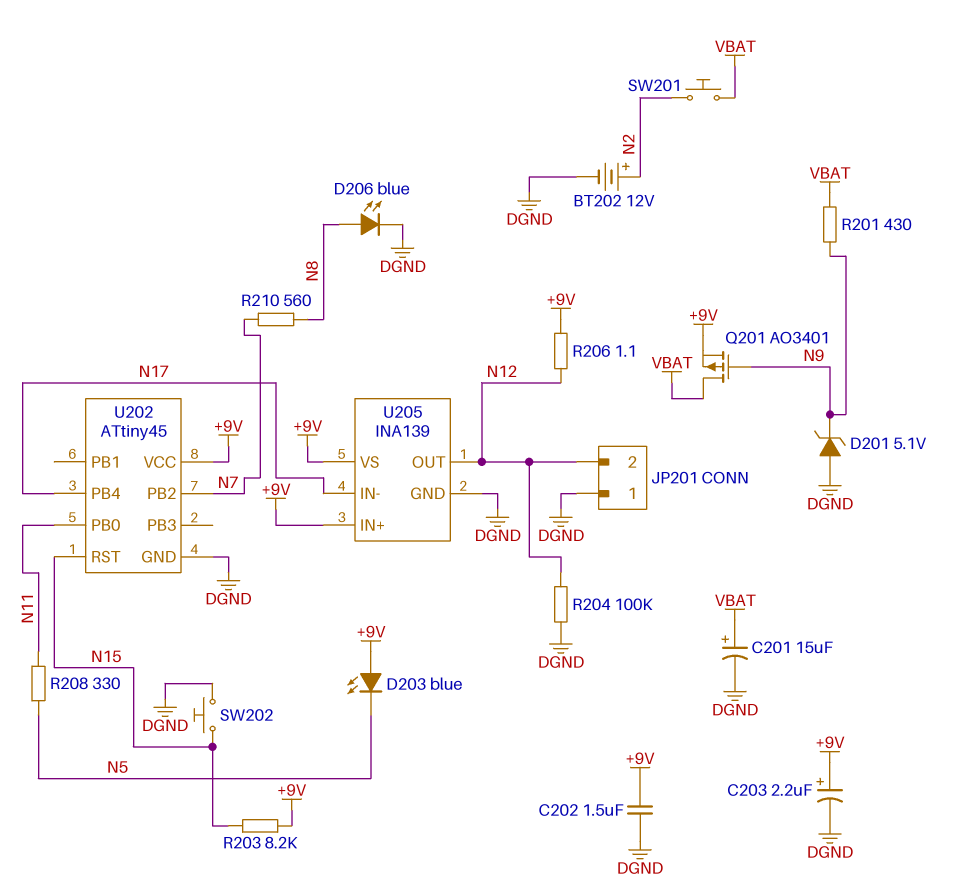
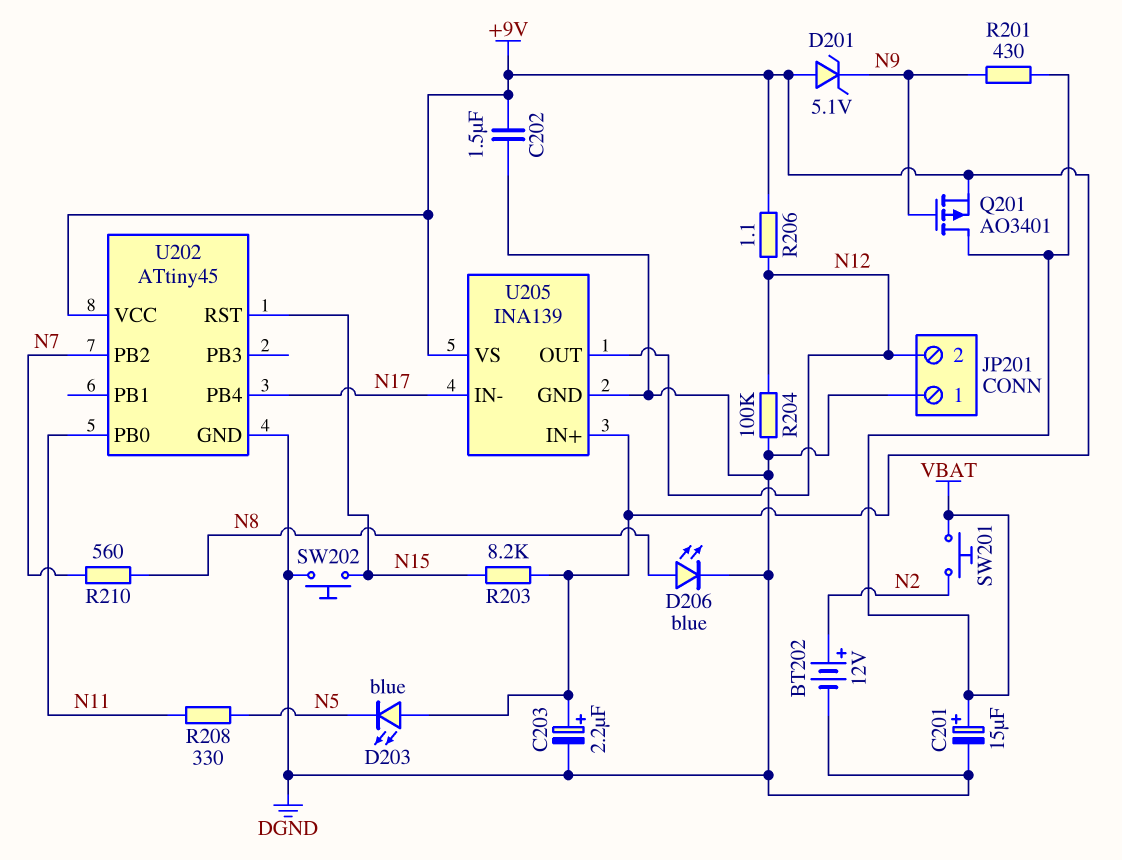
D201: zener 5.1V (A DGND, K N9) -> zener 5.1V (A +9V, K N9)

